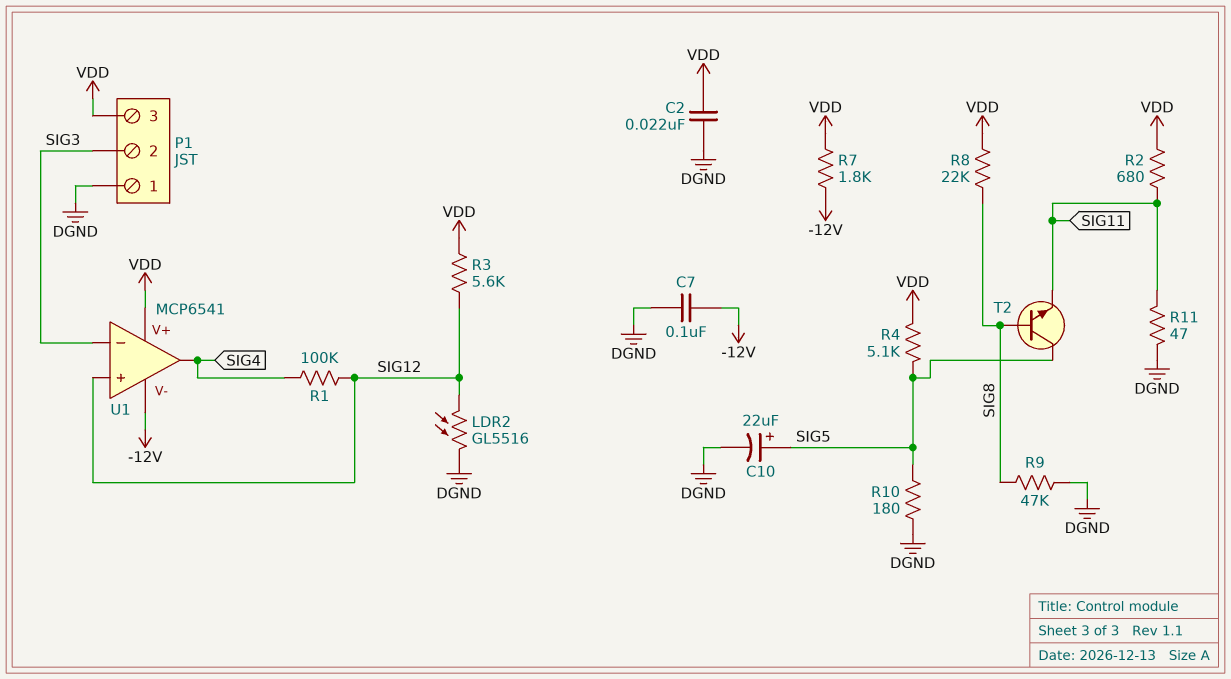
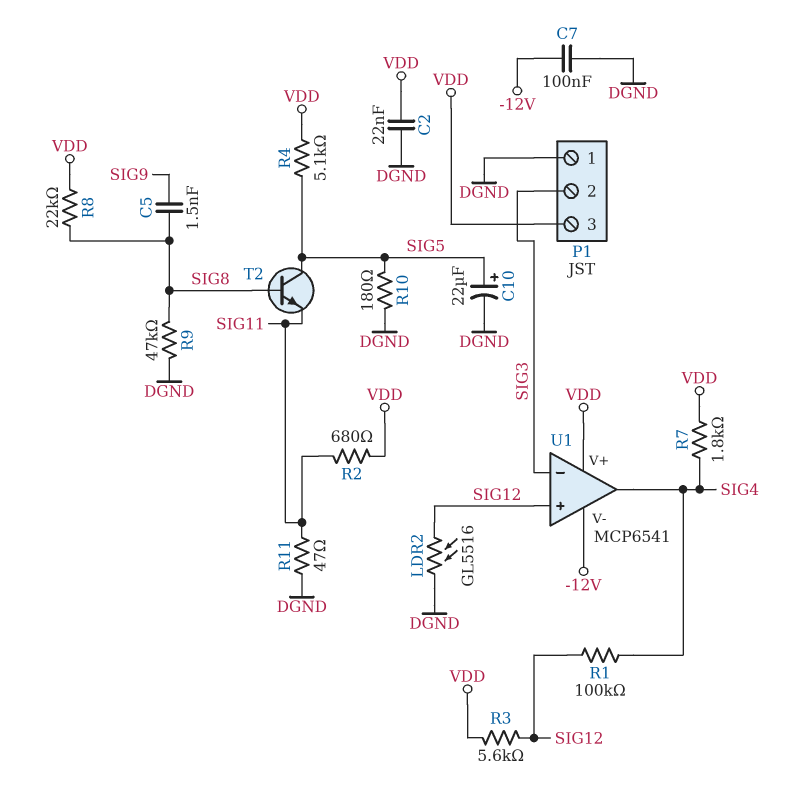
C5: none -> 1.5nF (SIG8, SIG9)
R7: 1.8k (-12V, VDD) -> 1.8k (SIG4, VDD)

